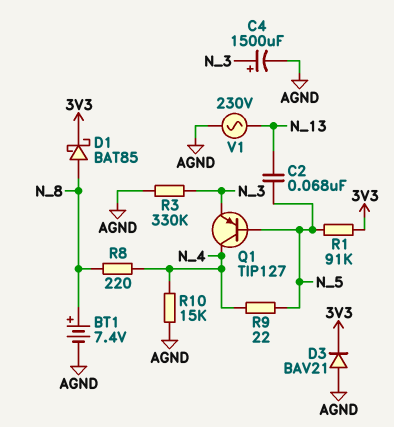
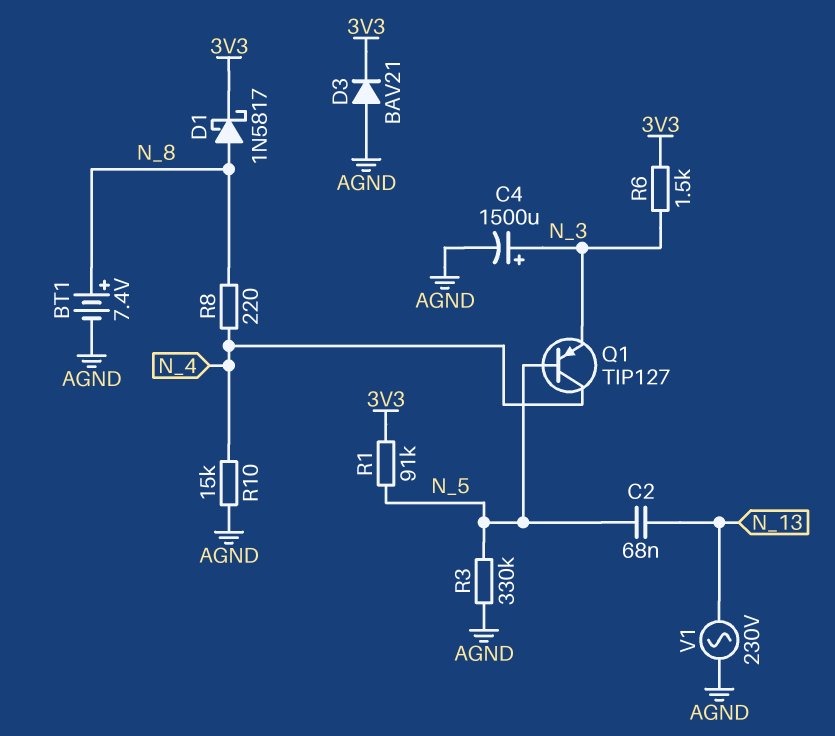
D1: schottky BAT85 (A N_8, K 3V3) -> schottky 1N5817 (A N_8, K 3V3)
R3: 330k (AGND, N_3) -> 330k (AGND, N_5)
R6: none -> 1.5k (3V3, N_3)
R9: 22 (N_4, N_5) -> none

